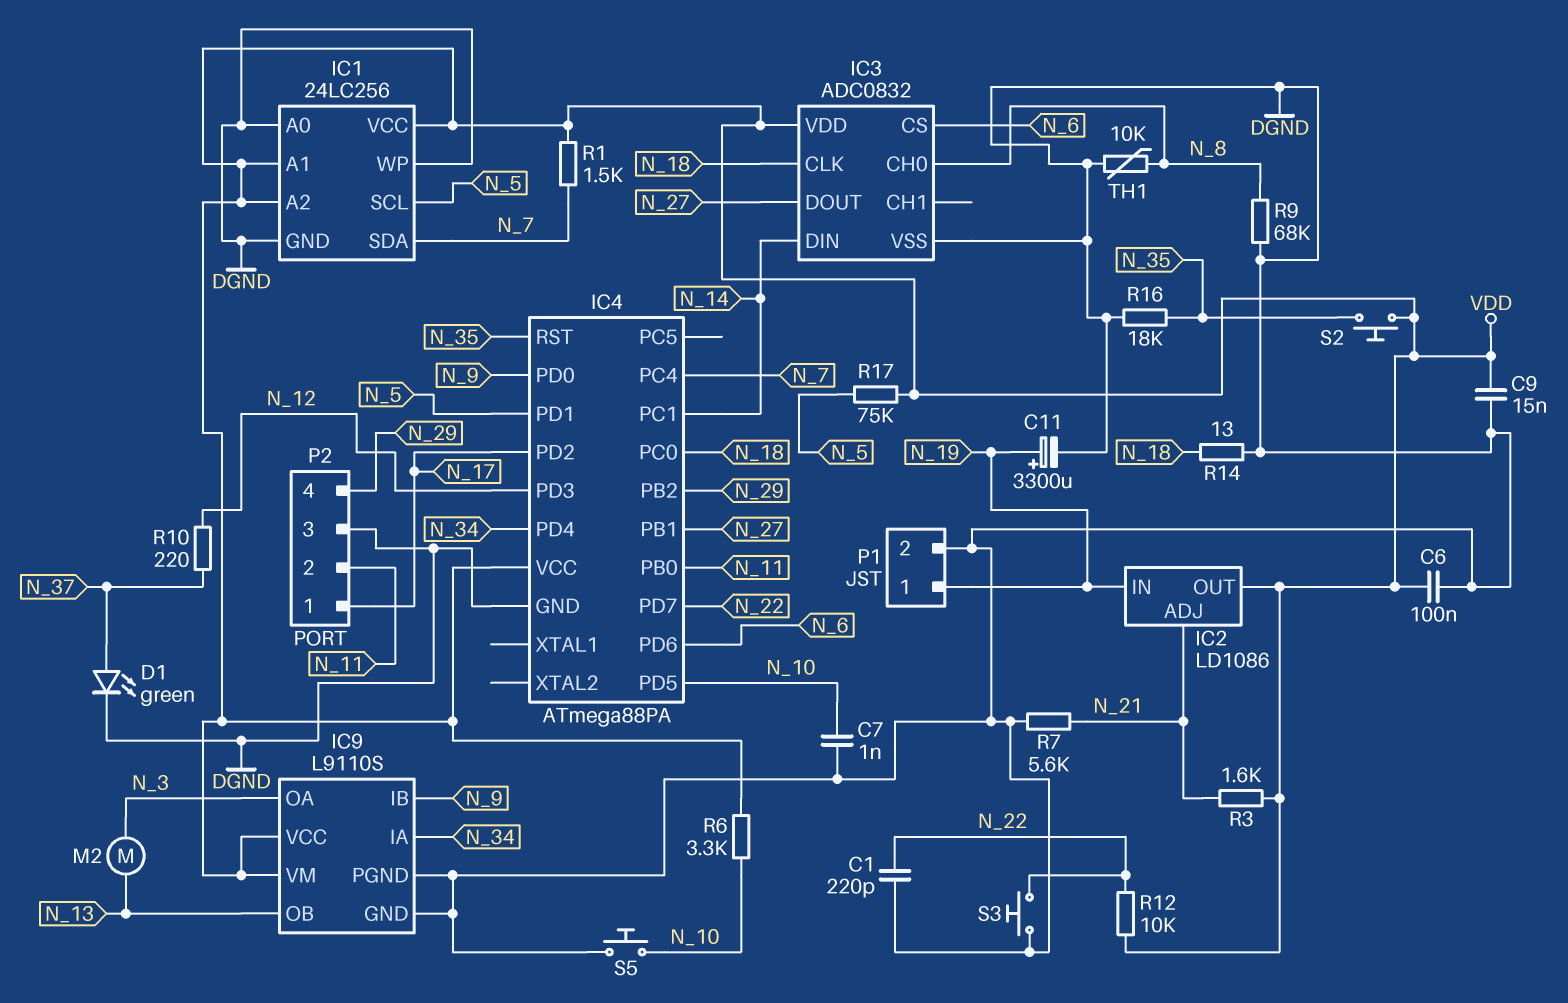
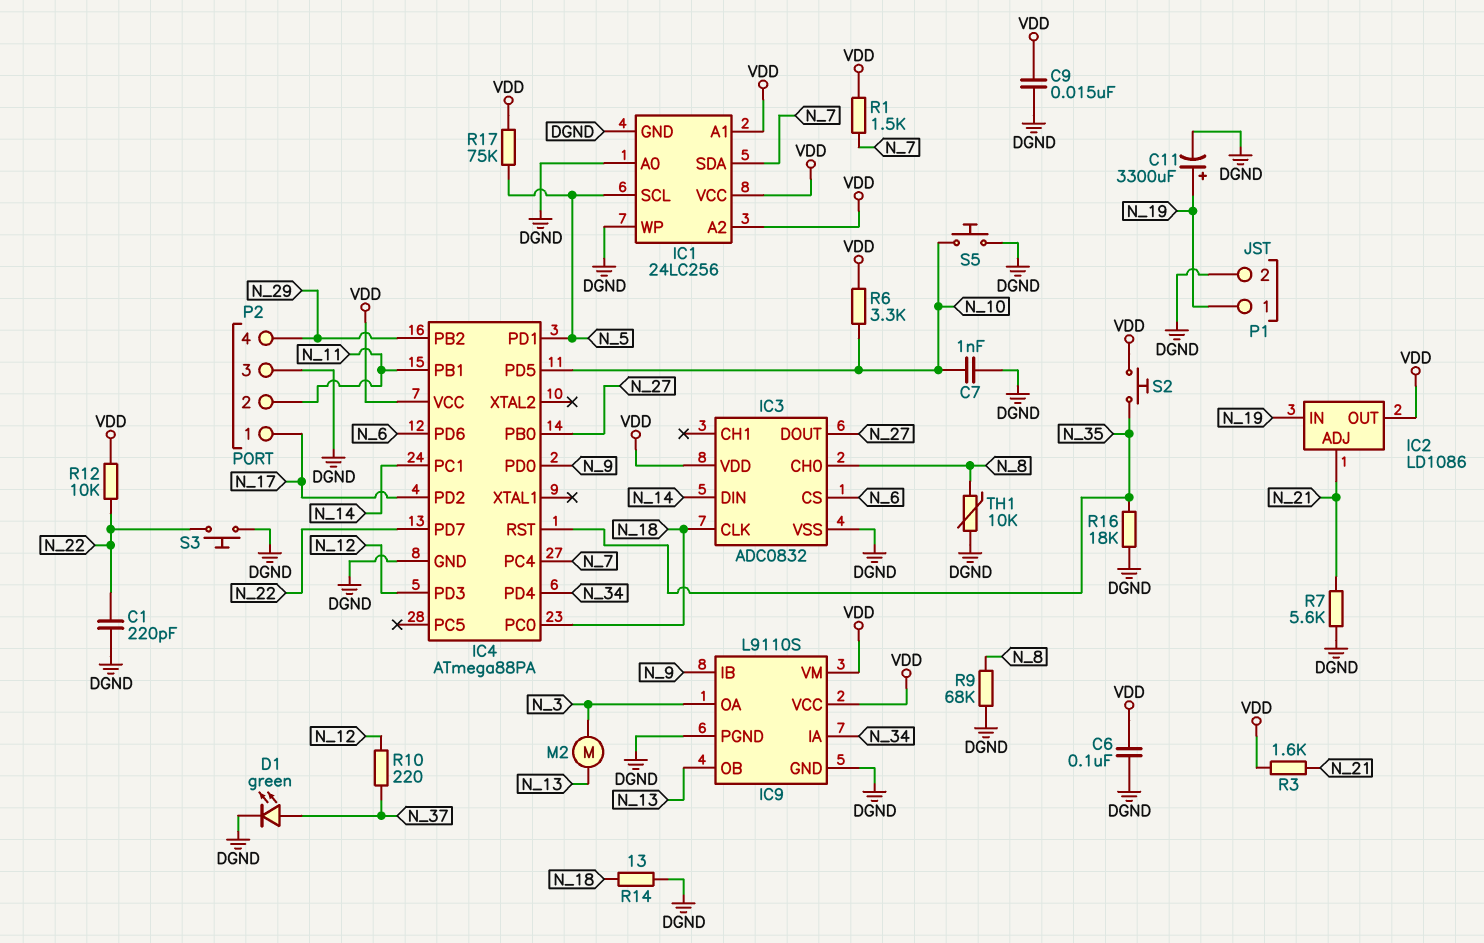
IC4 pin PB0: N_11 -> N_27
IC4 pin PB1: N_27 -> N_11

